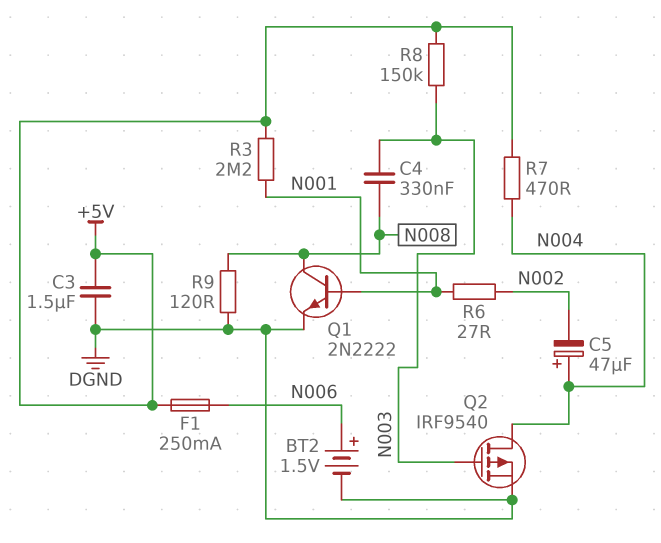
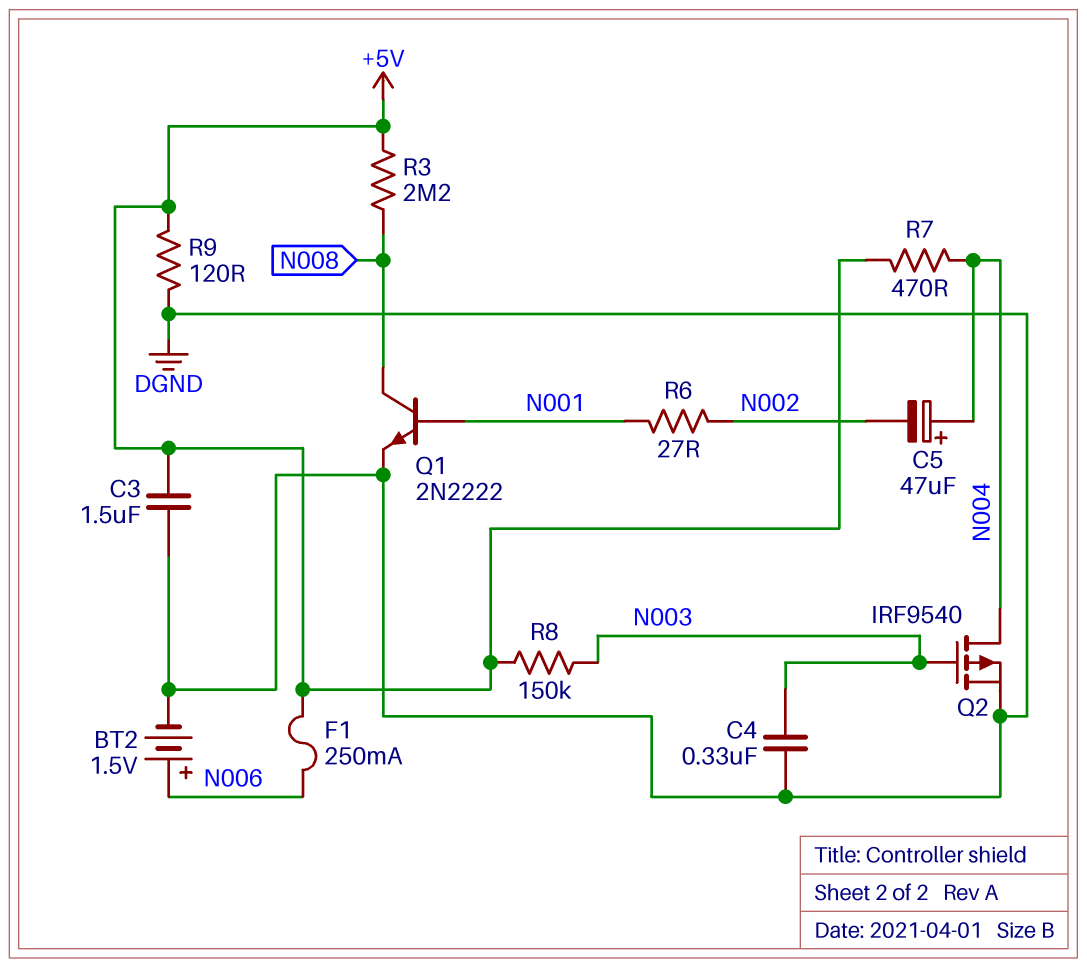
C4: 330nF (N003, N008) -> 330nF (DGND, N003)
R3: 2.2M (+5V, N001) -> 2.2M (+5V, N008)
R9: 120 (DGND, N008) -> 120 (+5V, DGND)

